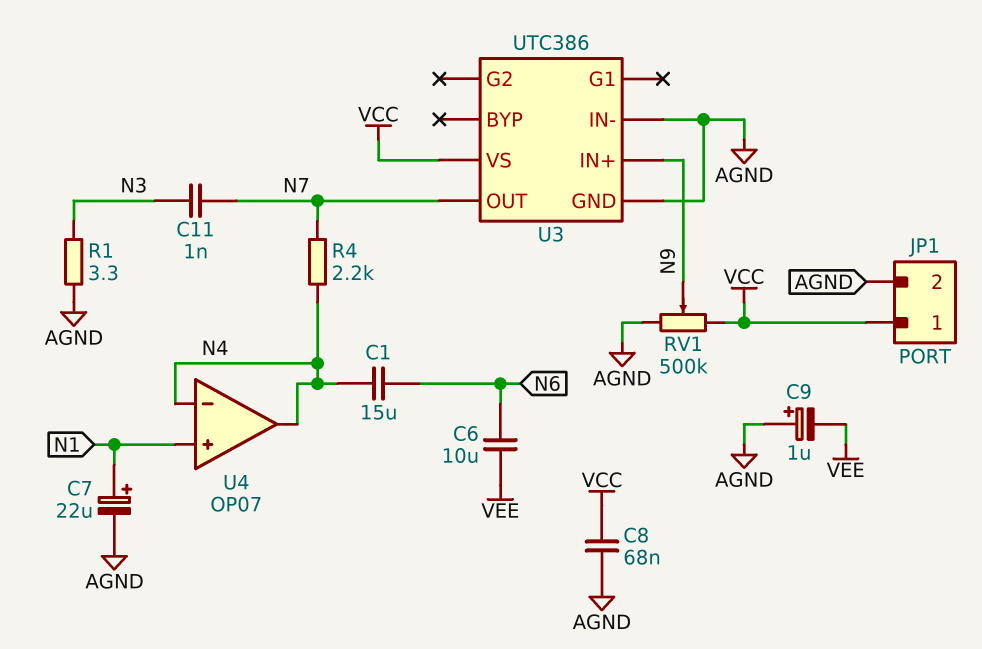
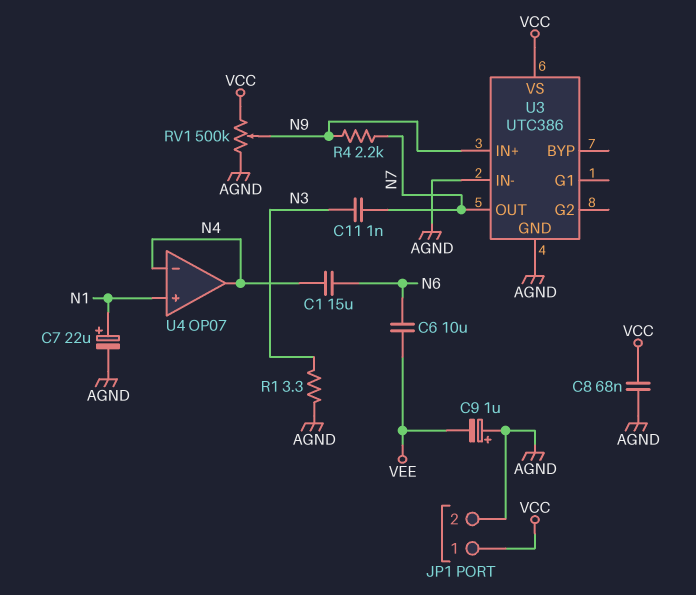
R4: 2.2k (N4, N7) -> 2.2k (N7, N9)

